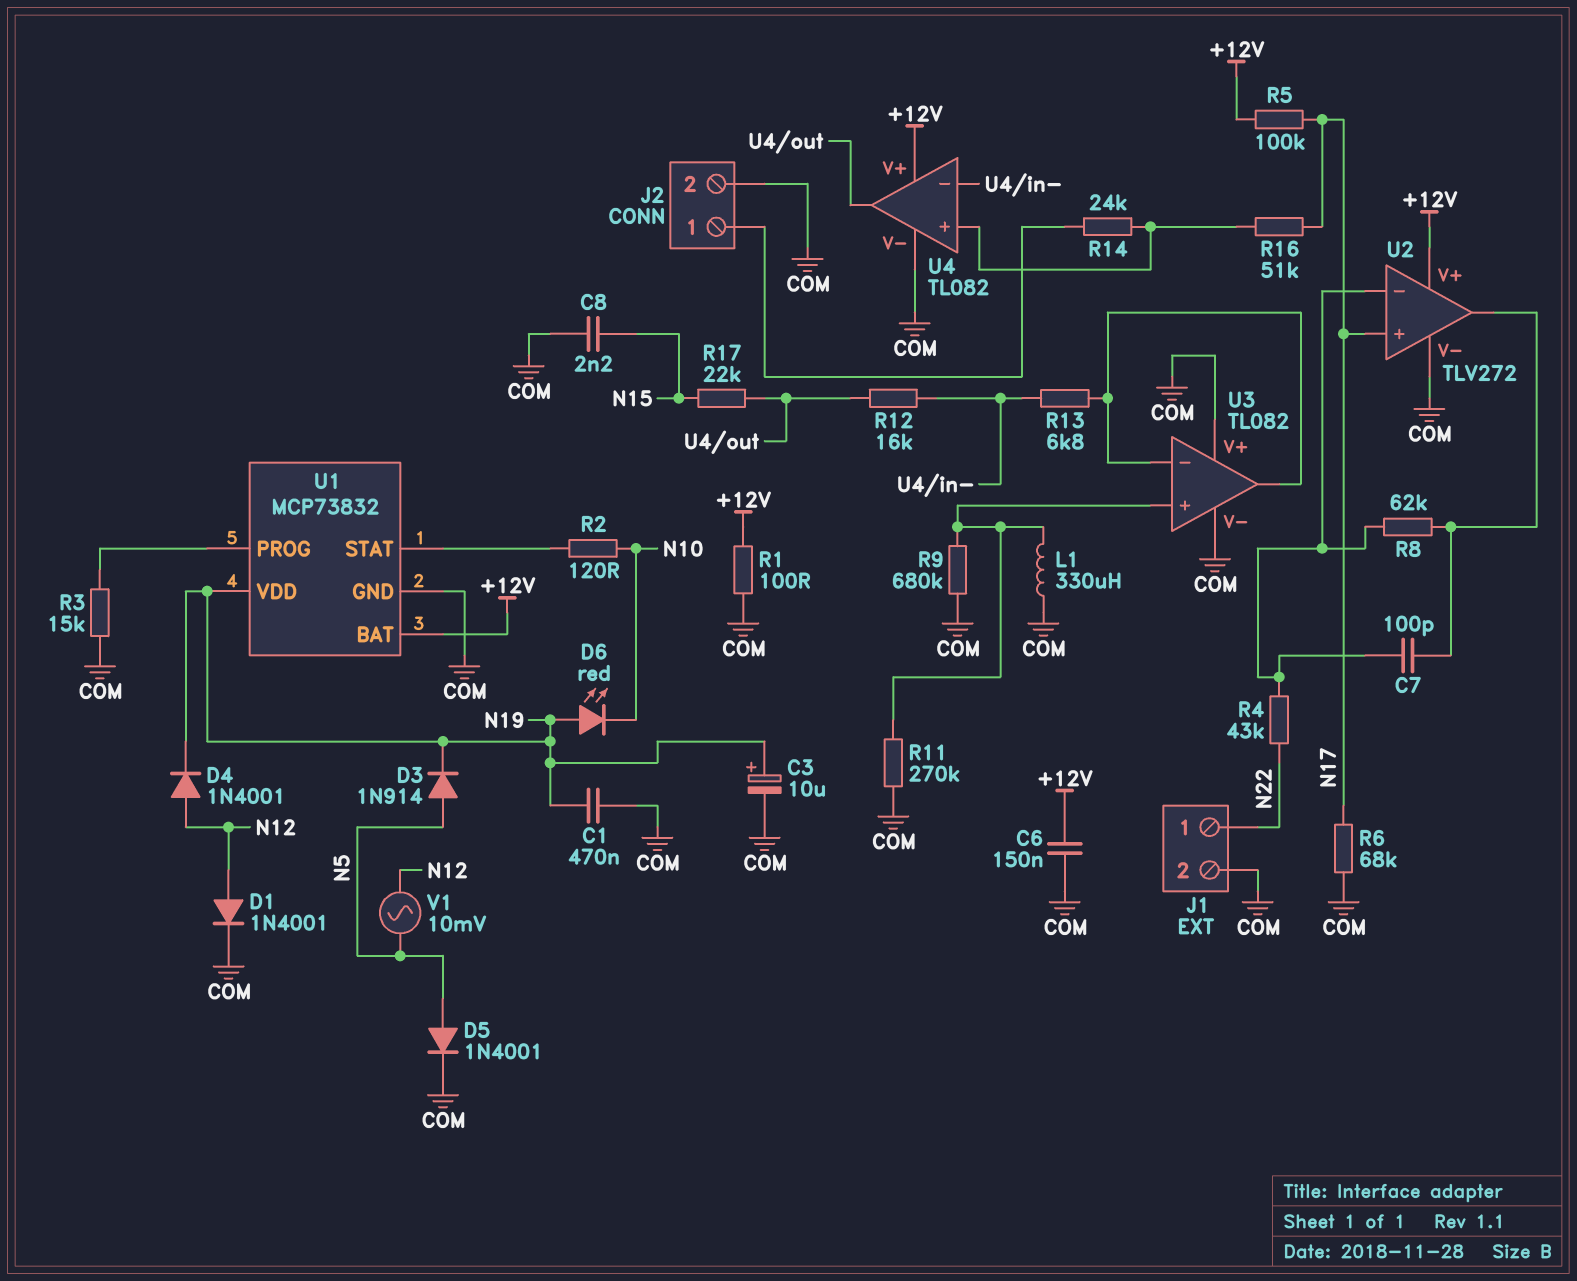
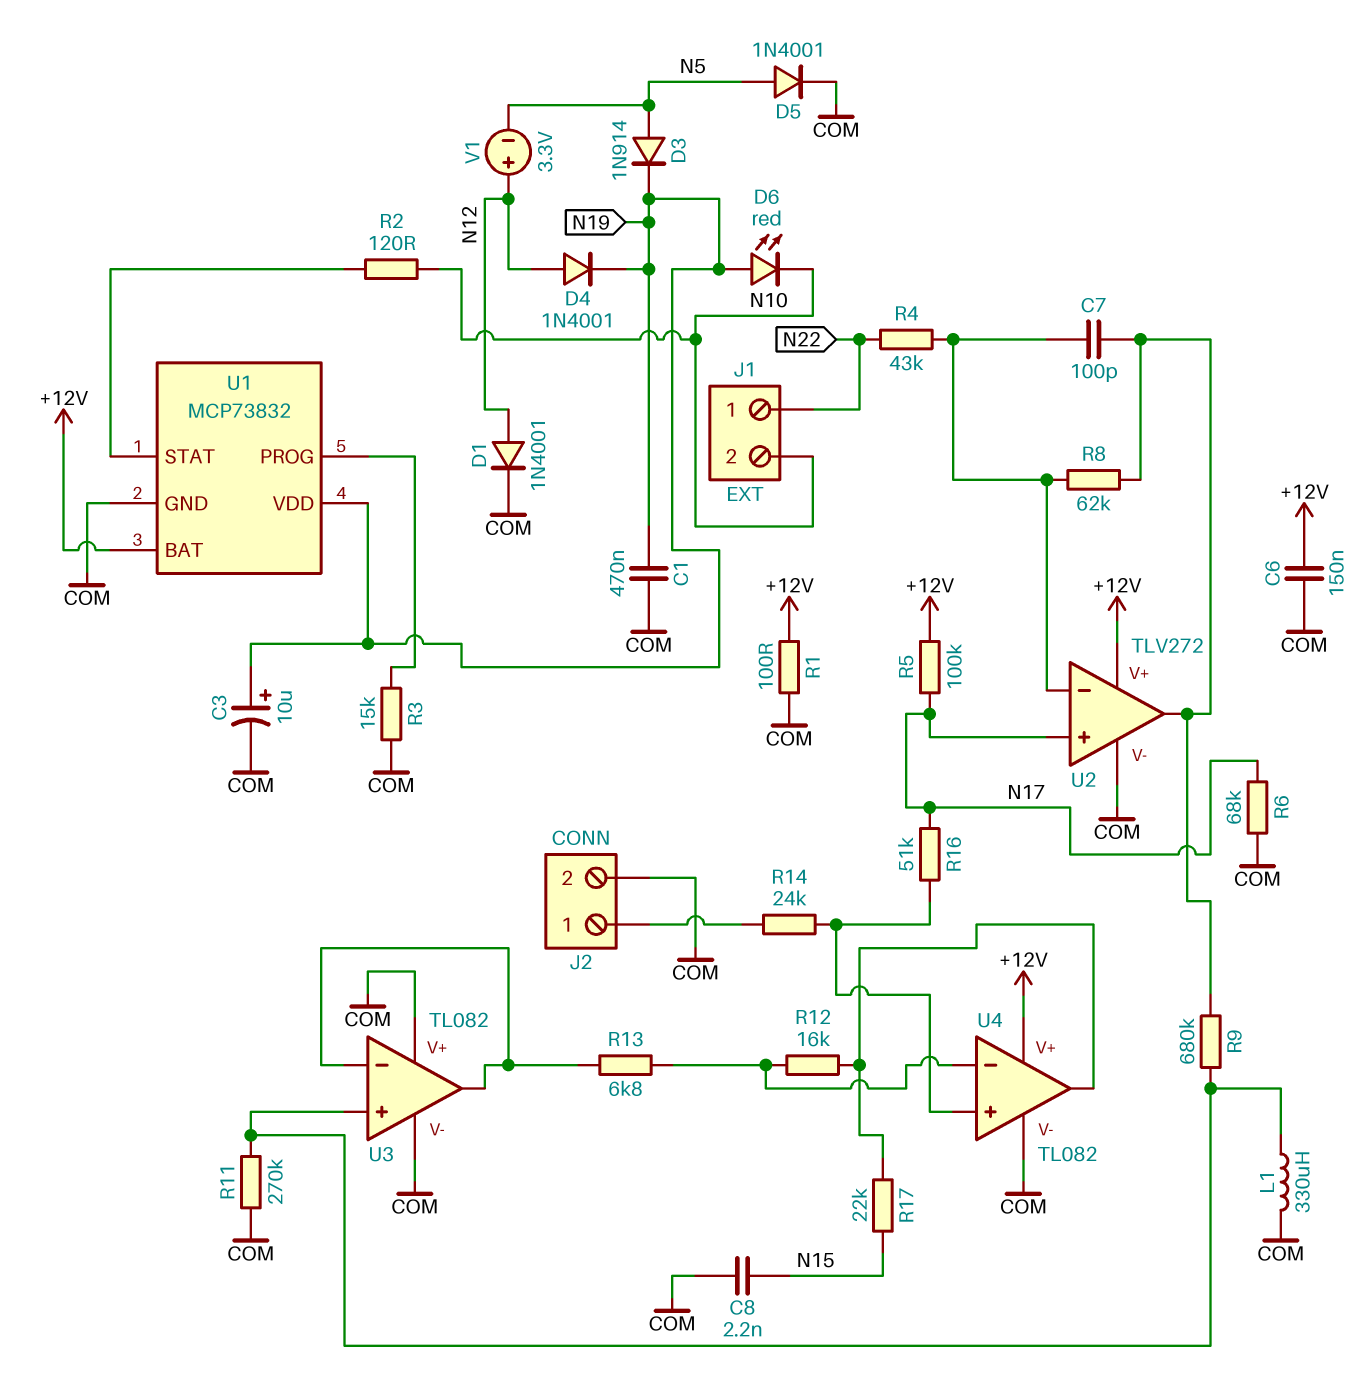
J1 pin 2: COM -> N10
R9: 680k (COM, U3/in+) -> 680k (U2/out, U3/in+)
V1: AC 10mV (N5, N12) -> 3.3V (plus N12, minus N5)

